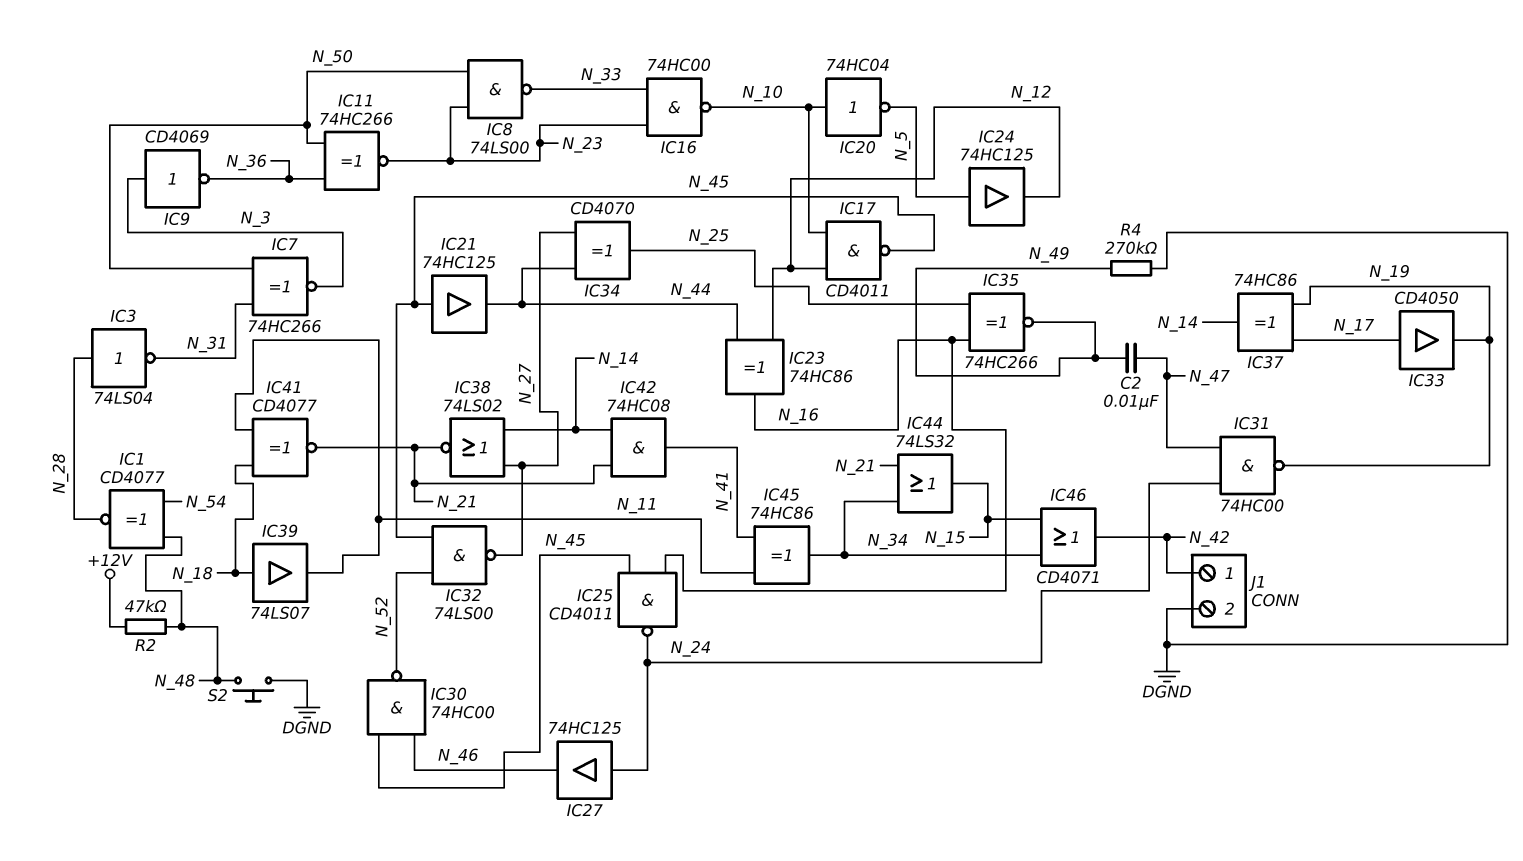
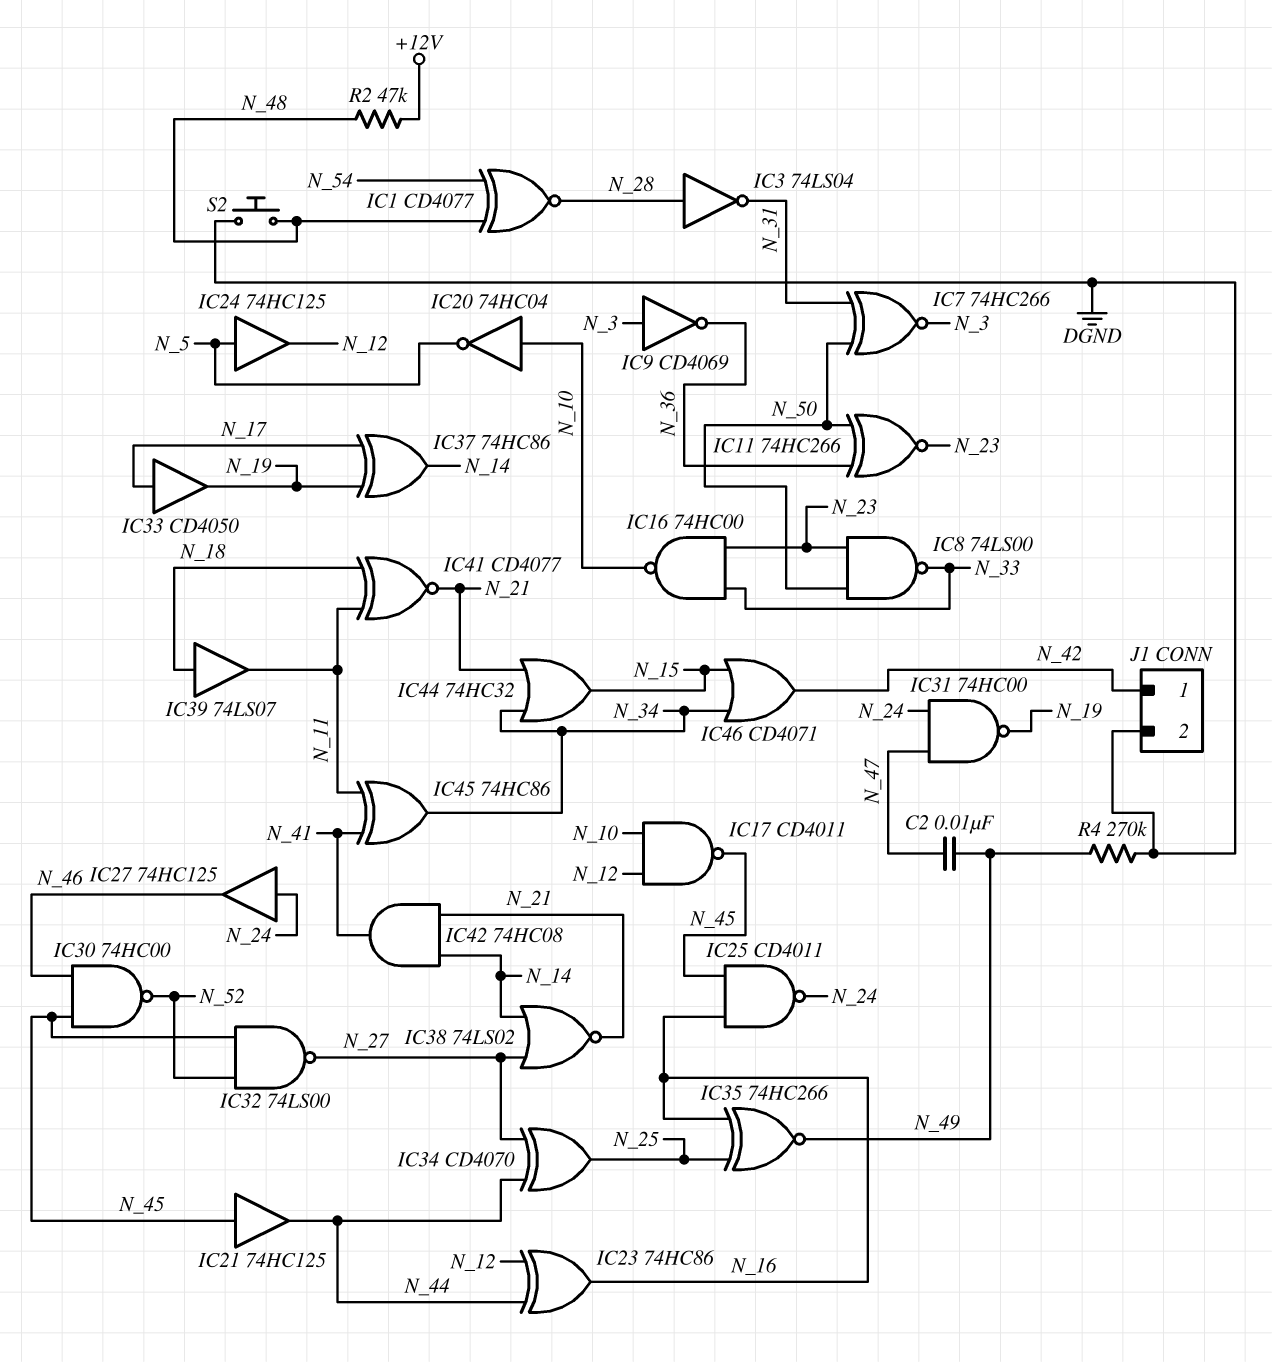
IC44: OR 74LS32 (in N_21, in N_34, out N_15) -> OR 74HC32 (in N_21, in N_34, out N_15)

